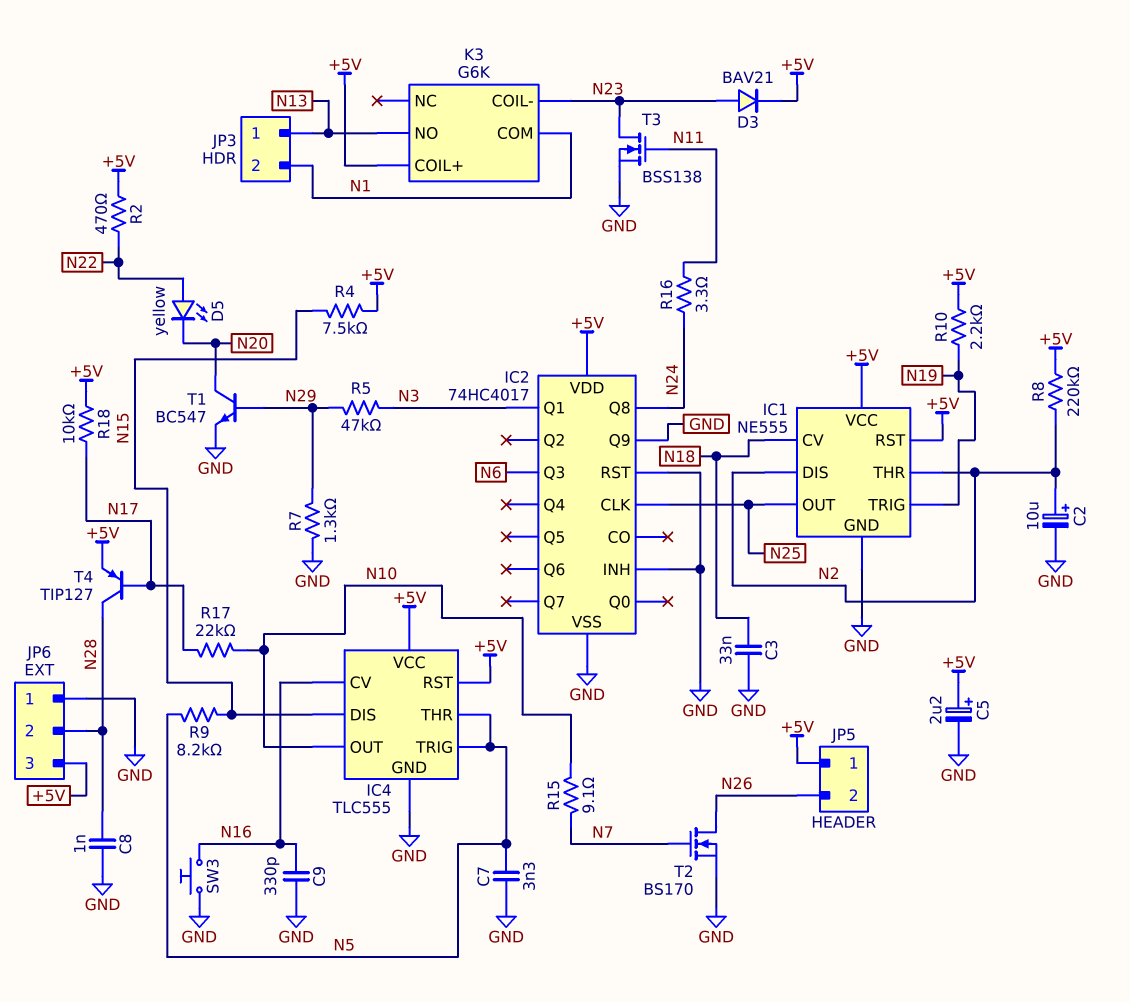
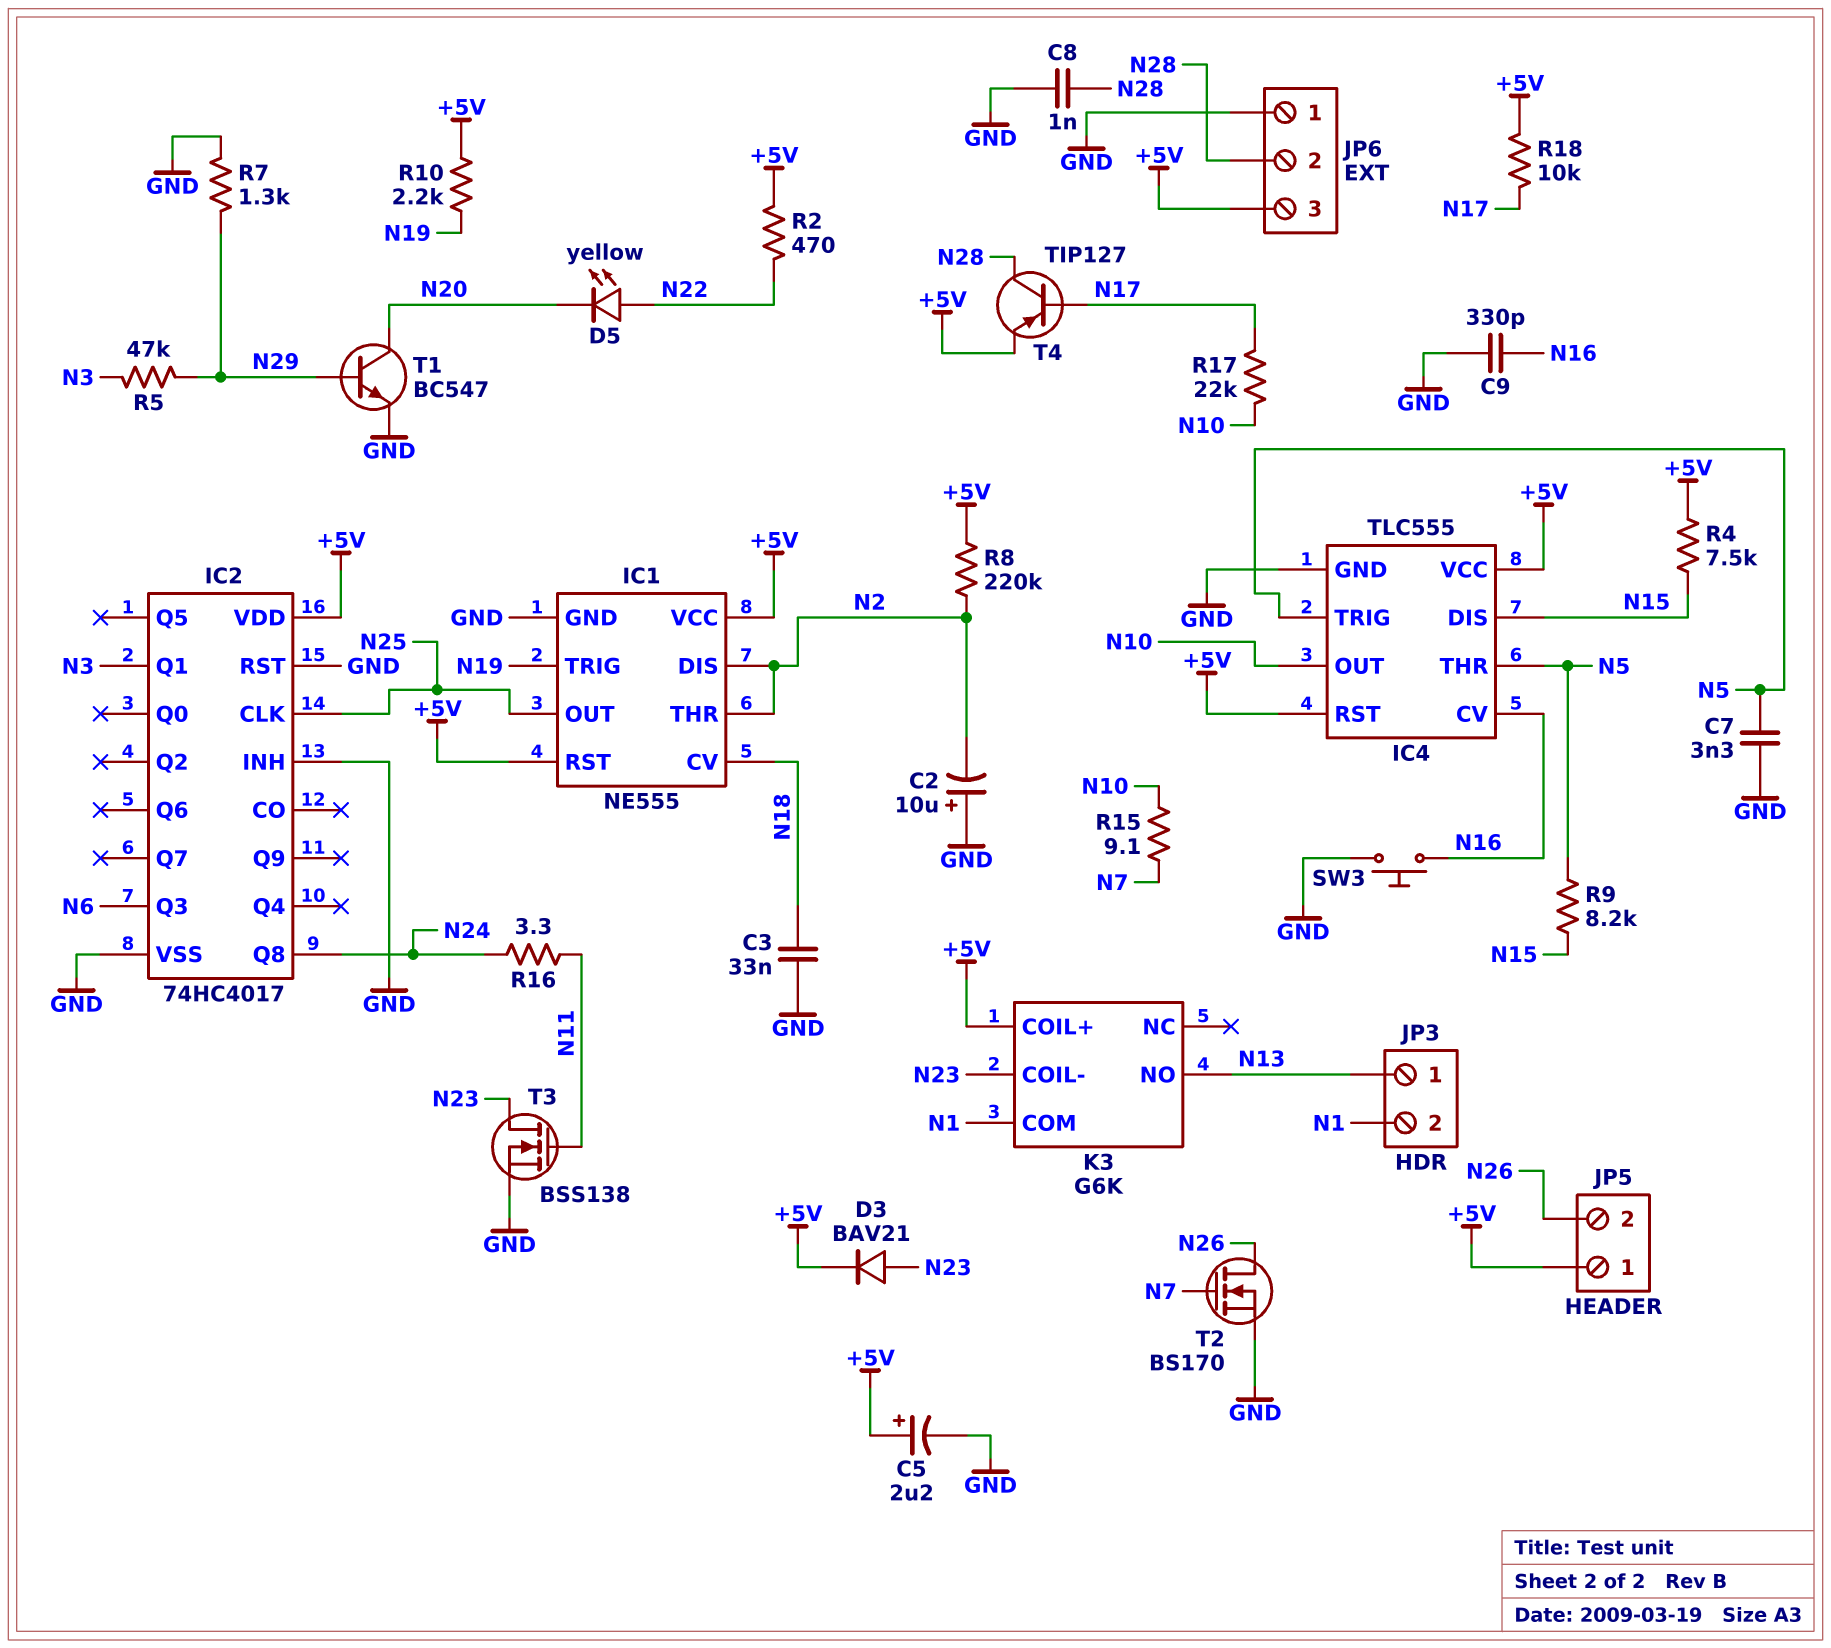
C2: 10uF (plus N2, minus GND) -> 10uF (plus GND, minus N2)
IC2 pin Q9: GND -> none

